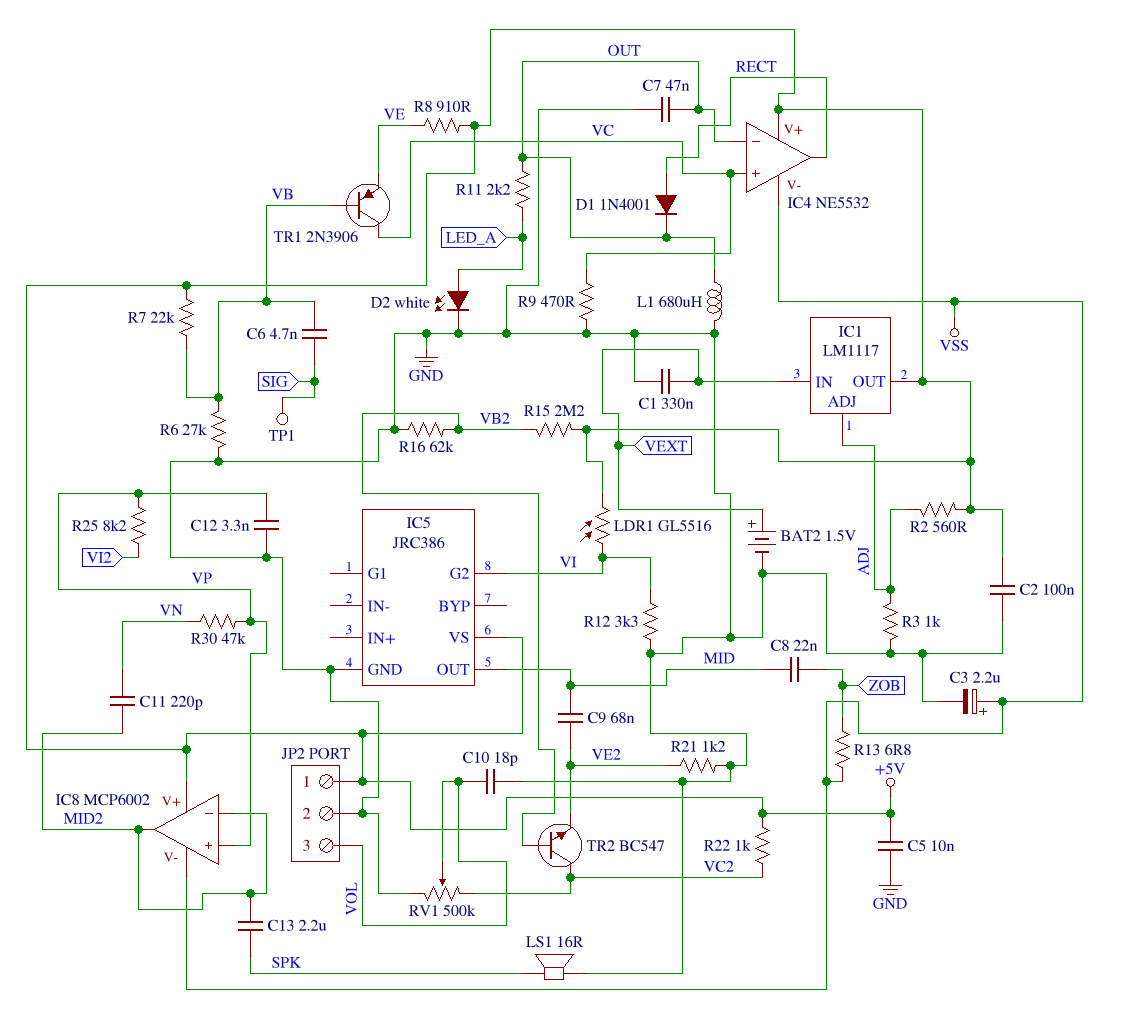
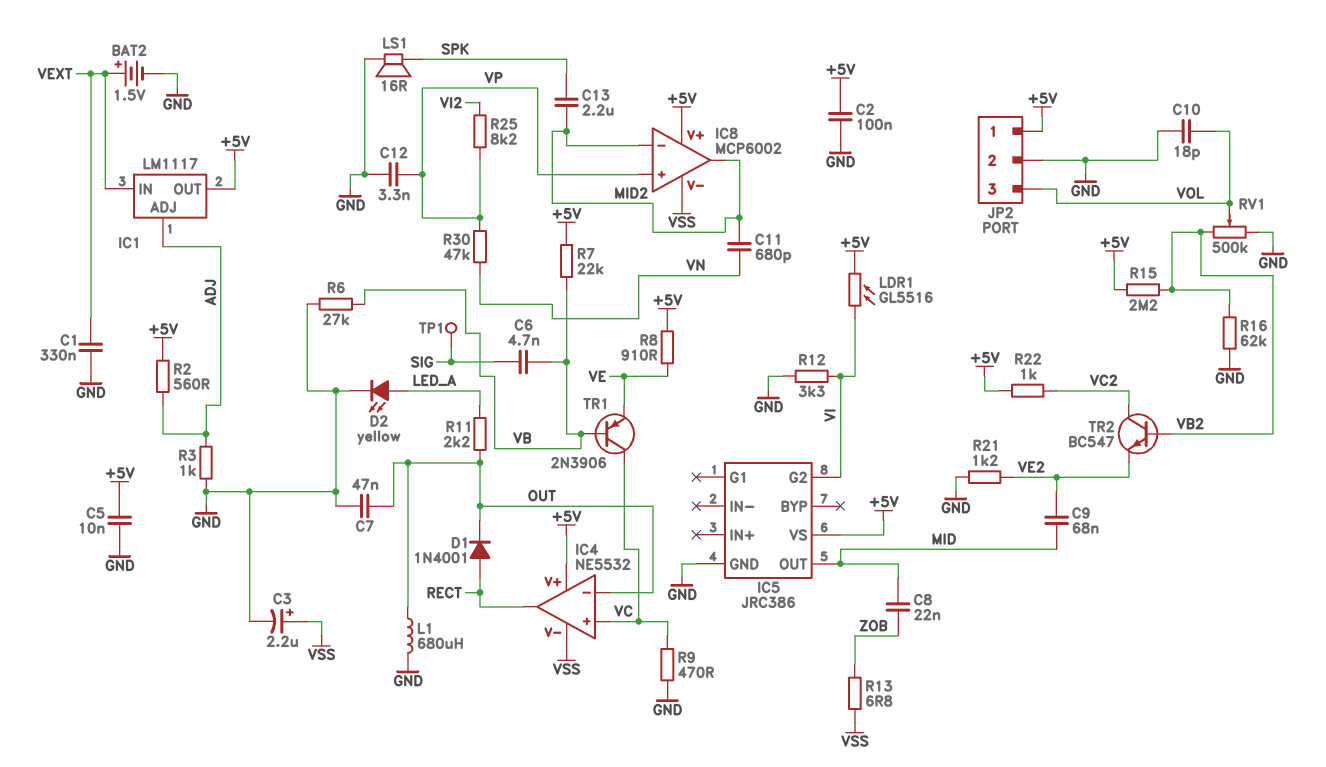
C11: 220pF (MID2, VN) -> 680pF (MID2, VN)
D2: LED white (A LED_A, K GND) -> LED yellow (A LED_A, K GND)
RV1: 500k (GND, VC2, wiper VOL) -> 500k (GND, VB2, wiper VOL)

